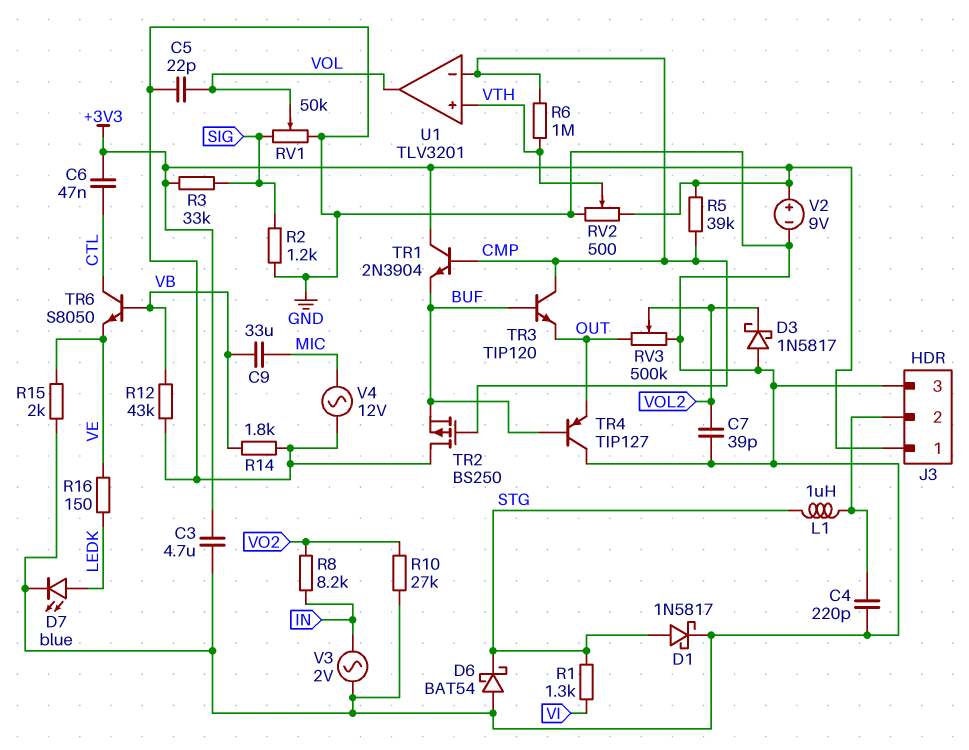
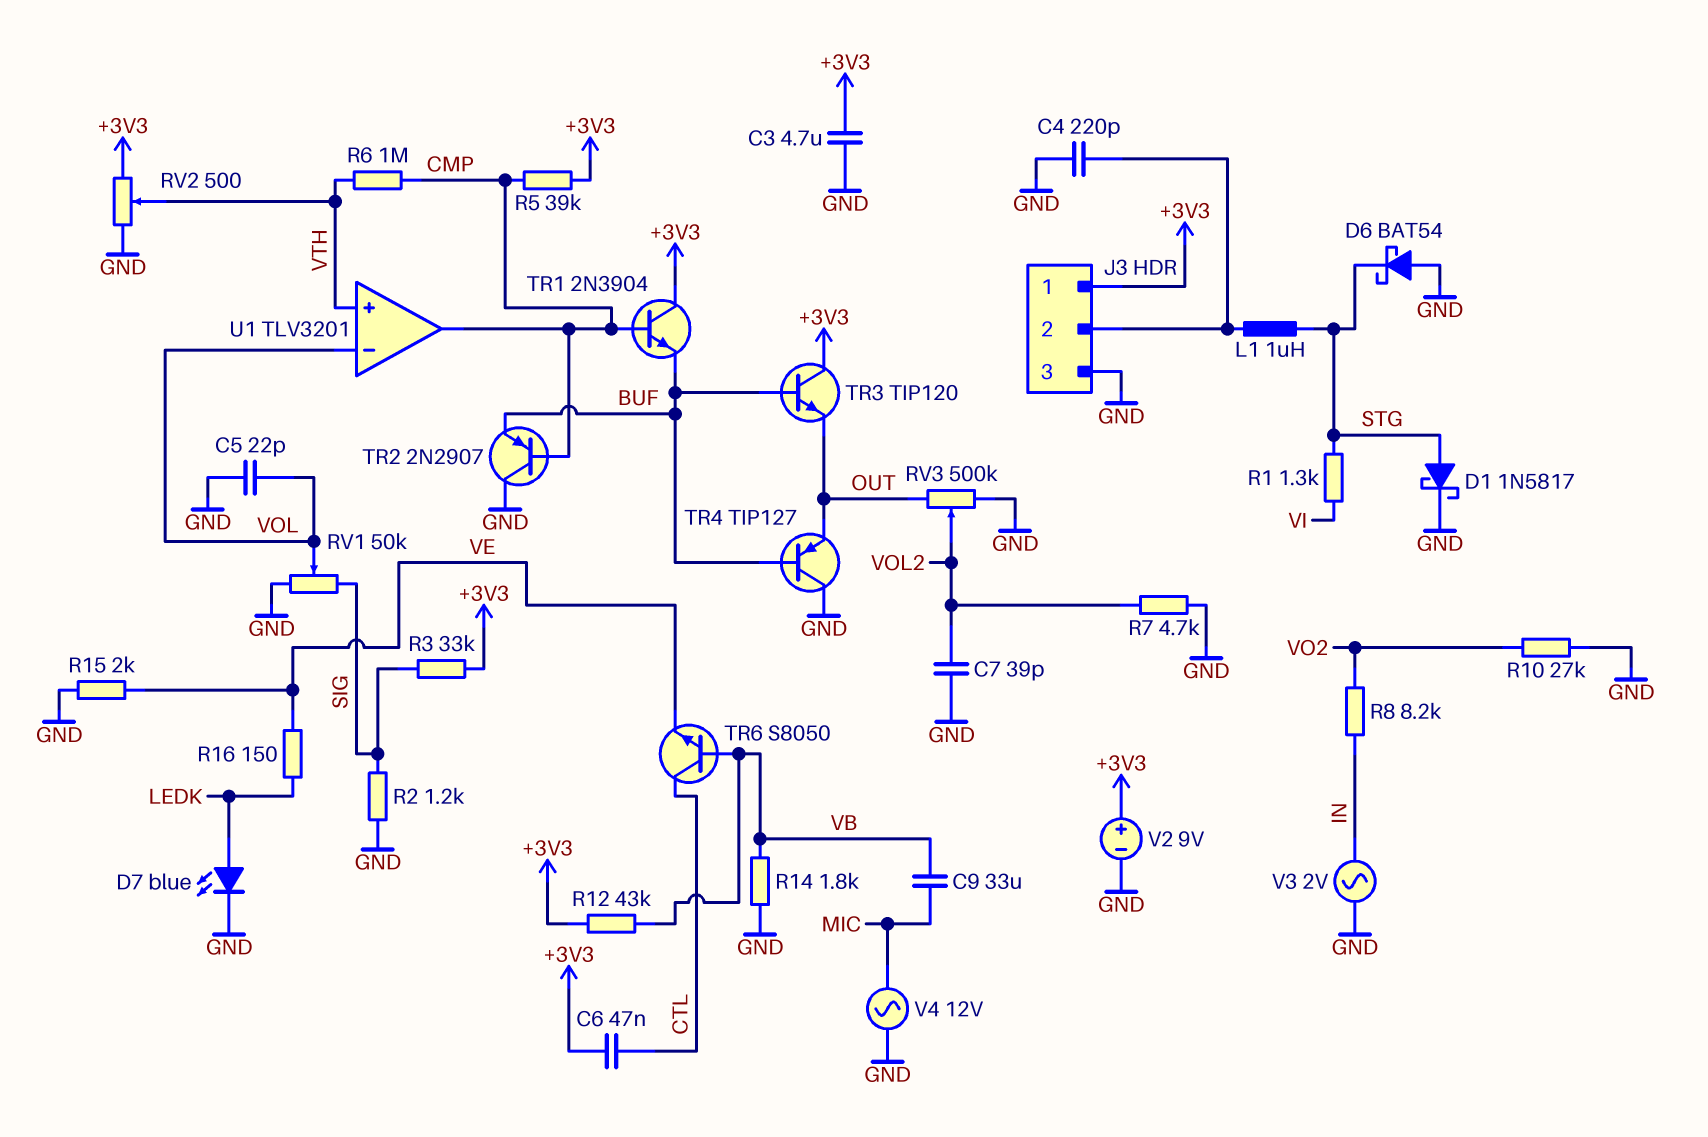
D3: schottky 1N5817 (A GND, K VOL2) -> none
R7: none -> 4.7k (GND, VOL2)
R12: 43k (GND, VB) -> 43k (+3V3, VB)
TR2: PMOS BS250 (G CMP, D GND, S BUF) -> PNP 2N2907 (B CMP, C GND, E BUF)
TR3: NPN TIP120 (B BUF, C CMP, E OUT) -> NPN TIP120 (B BUF, C +3V3, E OUT)
U1 pin in-: CMP -> VOL
U1 pin out: VOL -> CMP

